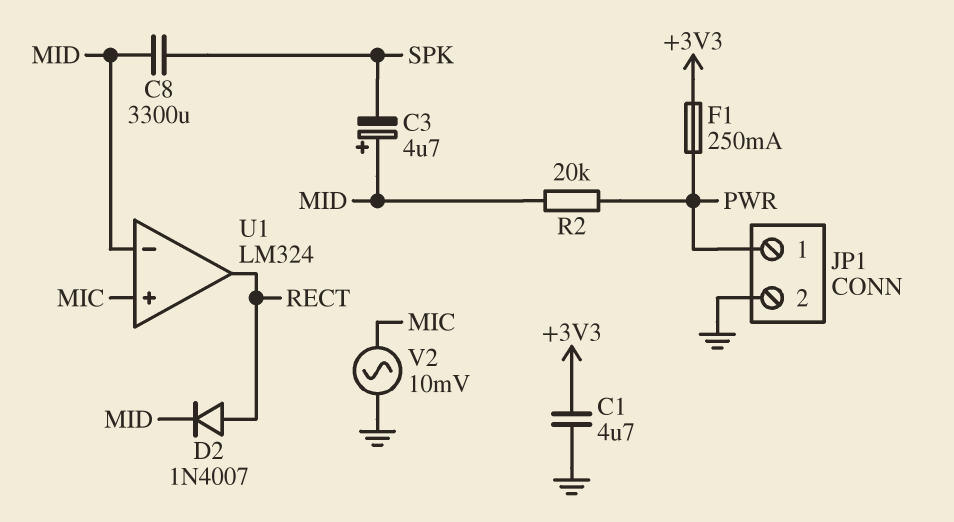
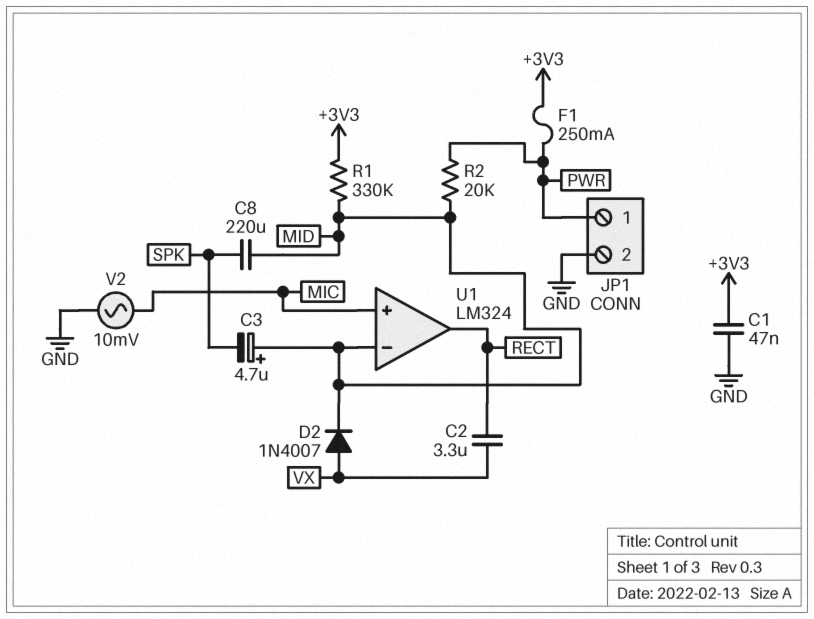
C1: 4.7uF (+3V3, GND) -> 47nF (+3V3, GND)
C2: none -> 3.3uF (RECT, VX)
C8: 3300uF (MID, SPK) -> 220uF (MID, SPK)
D2: diode 1N4007 (A RECT, K MID) -> diode 1N4007 (A VX, K MID)
R1: none -> 330k (+3V3, MID)

